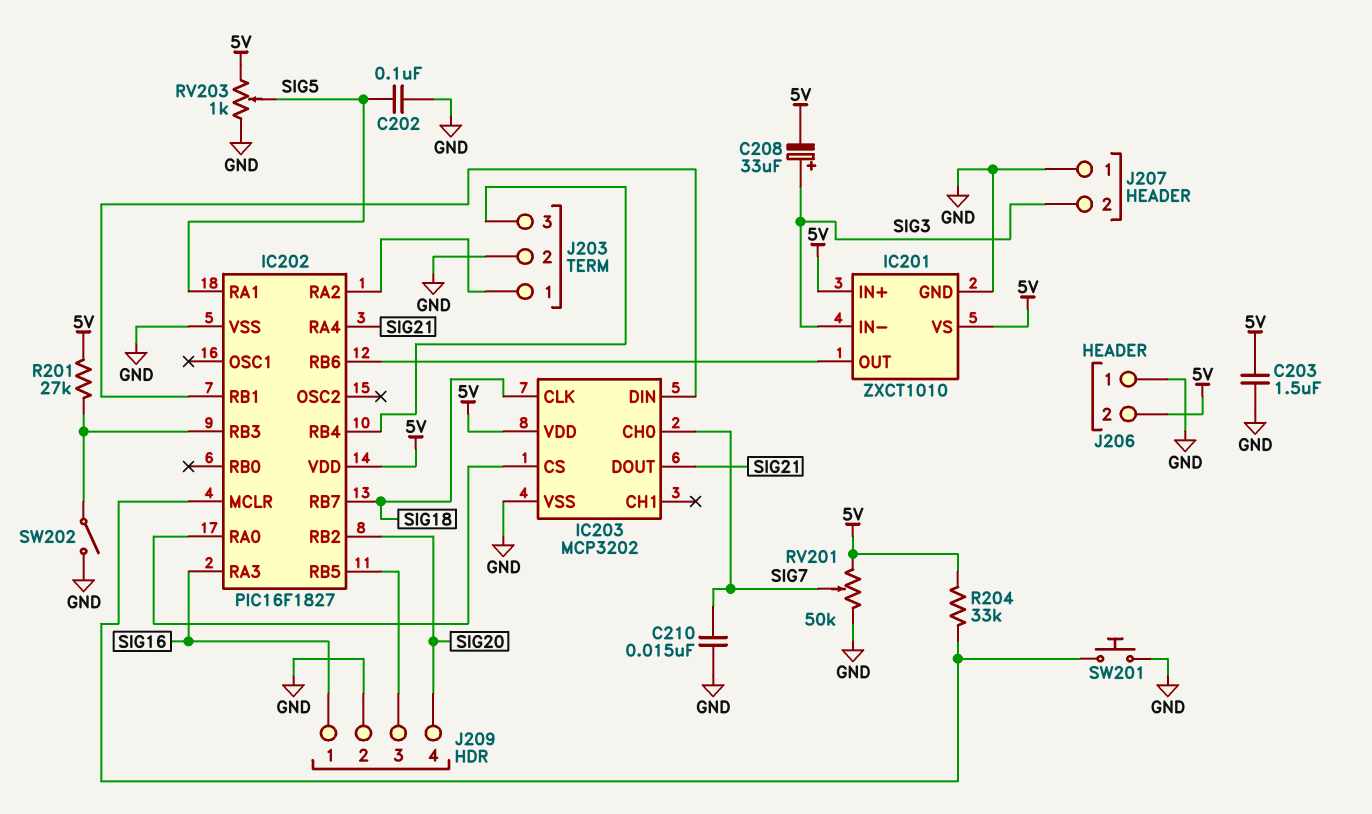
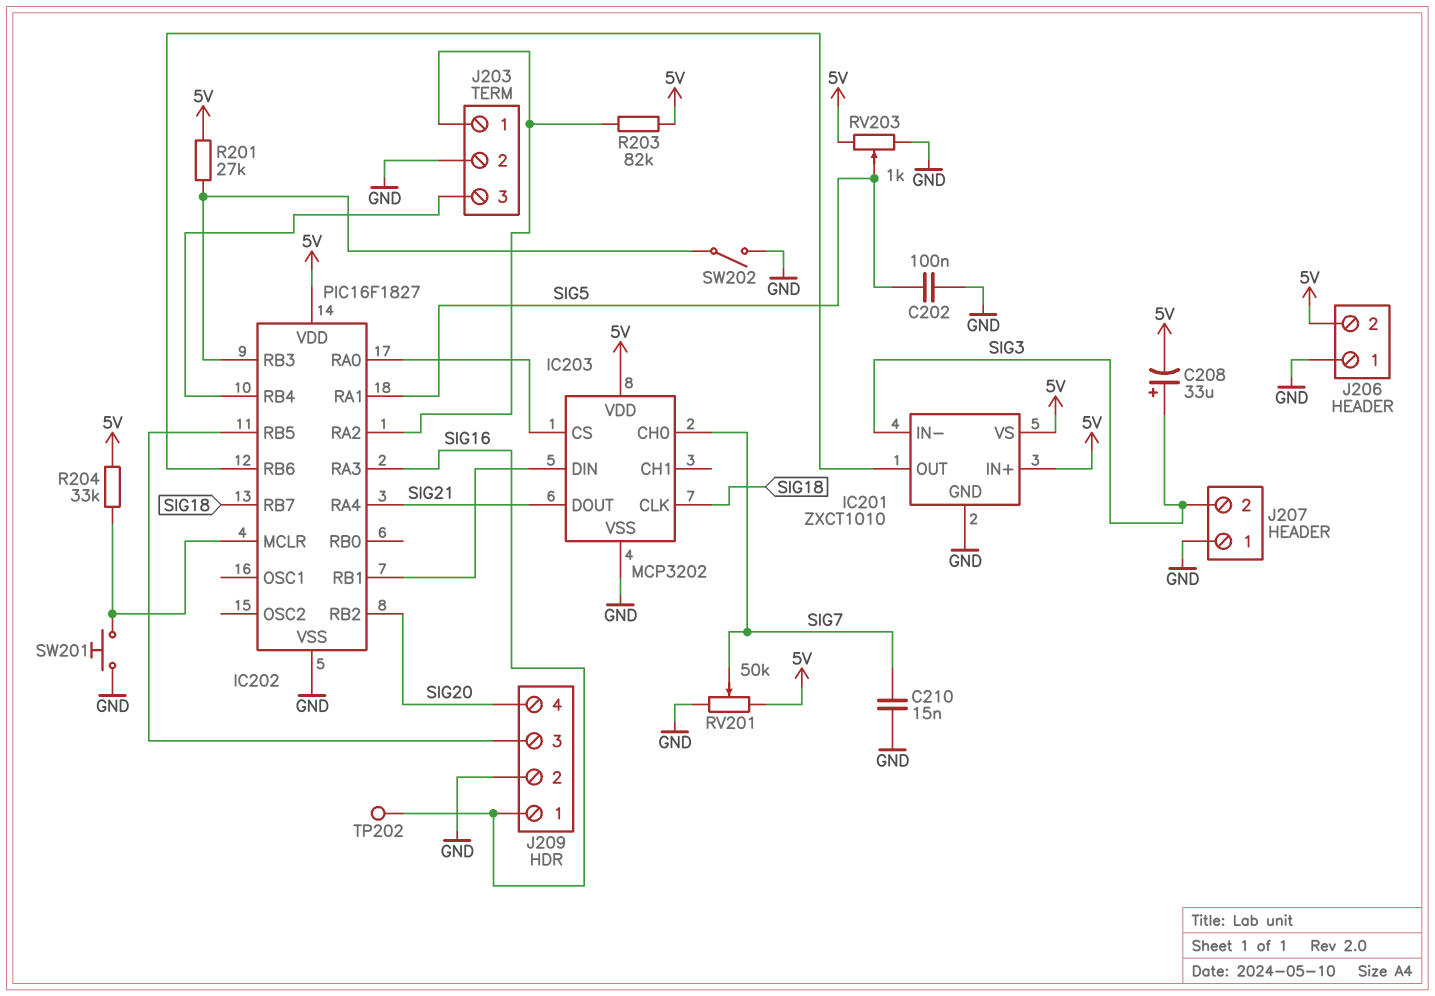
C203: 1.5uF (5V, GND) -> none
R203: none -> 82k (5V, IC202/RA2)
TP202: none -> test point (SIG16)

